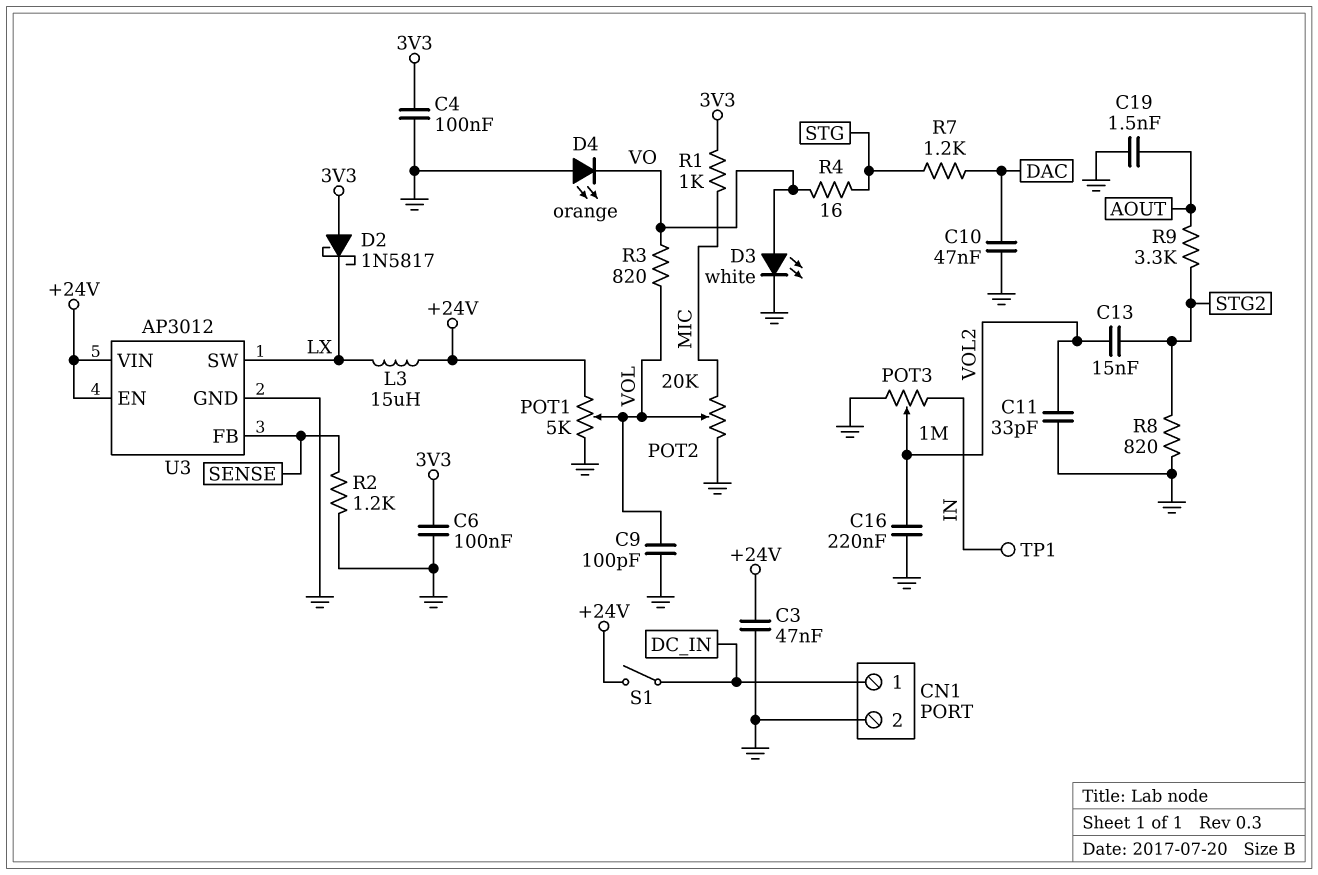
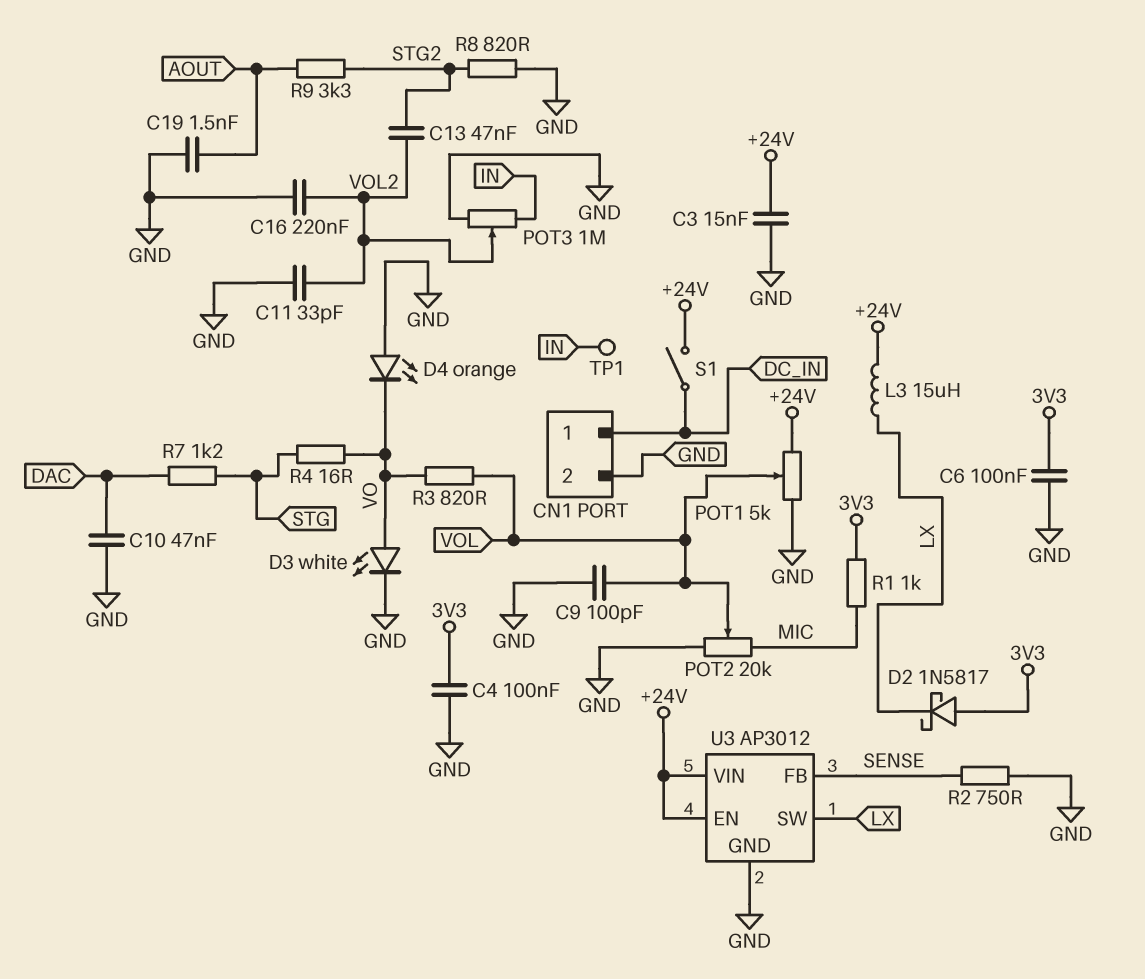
C3: 47nF (+24V, GND) -> 15nF (+24V, GND)
C13: 15nF (STG2, VOL2) -> 47nF (STG2, VOL2)
R2: 1.2k (GND, SENSE) -> 750 (GND, SENSE)

